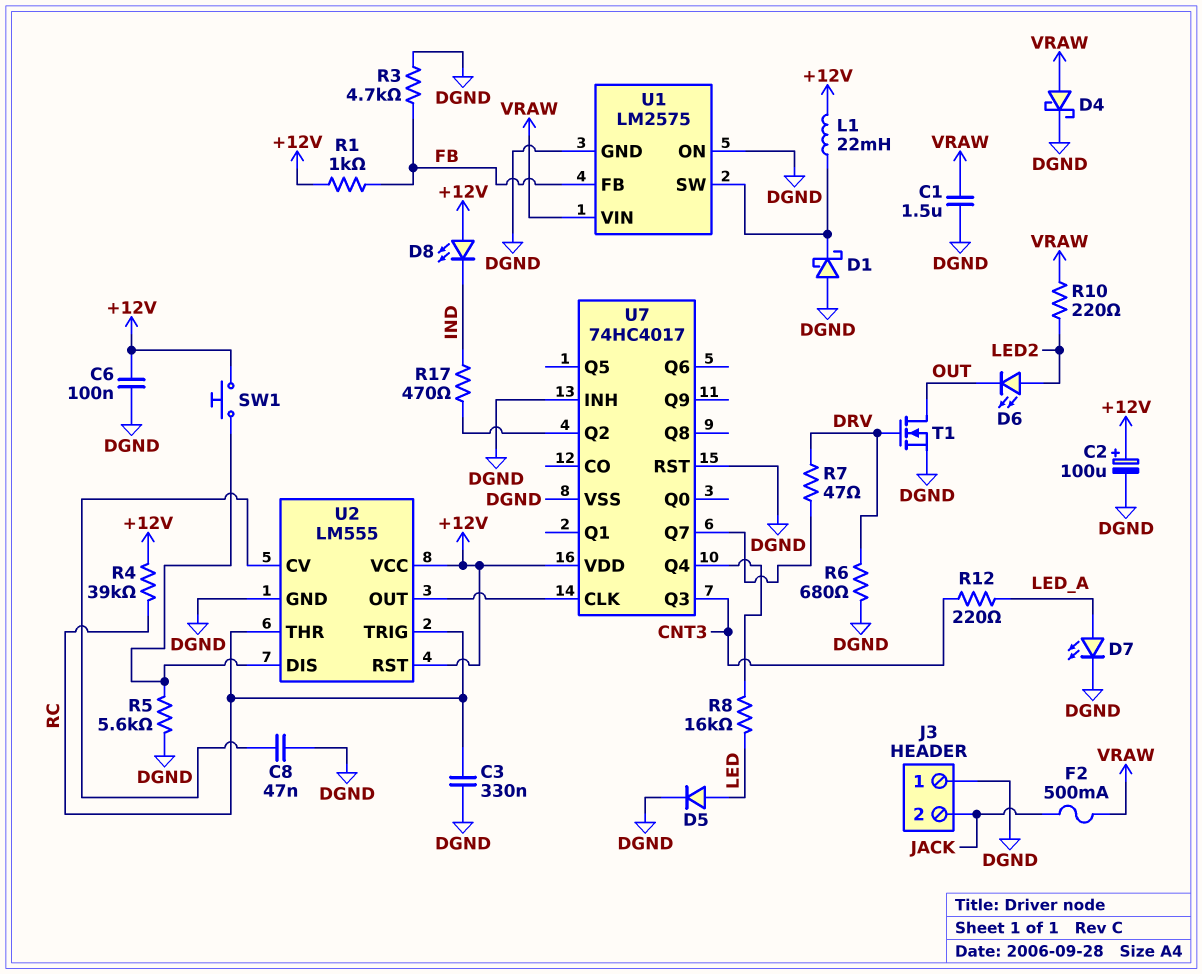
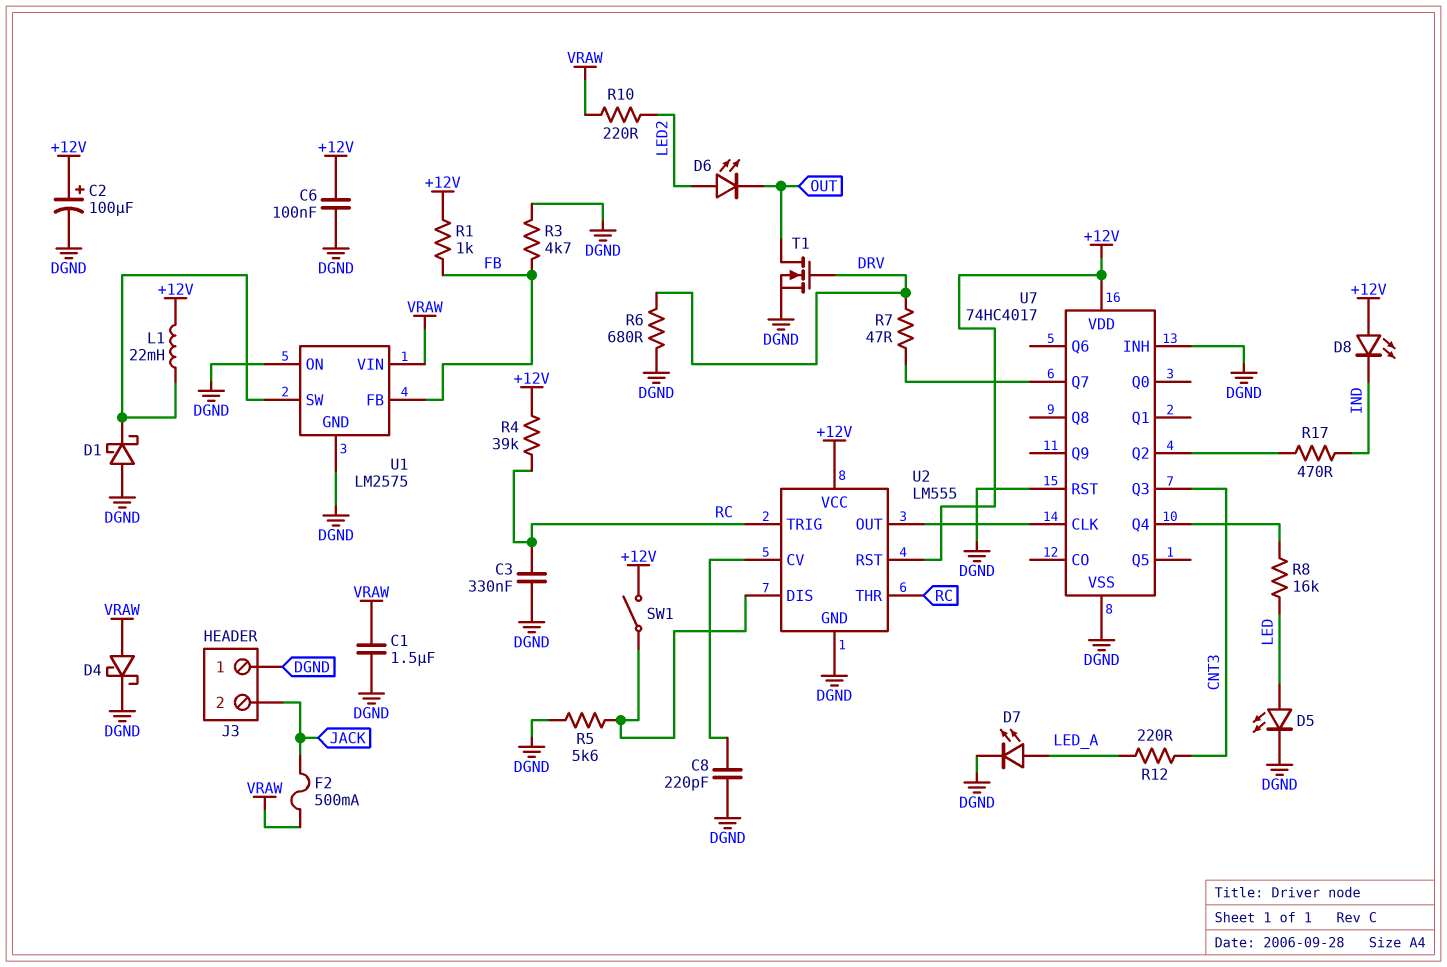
C8: 47nF (DGND, U2/CV) -> 220pF (DGND, U2/CV)
D5: diode (A LED, K DGND) -> LED (A LED, K DGND)
SW1: button (+12V, U2/DIS) -> switch (+12V, U2/DIS)

